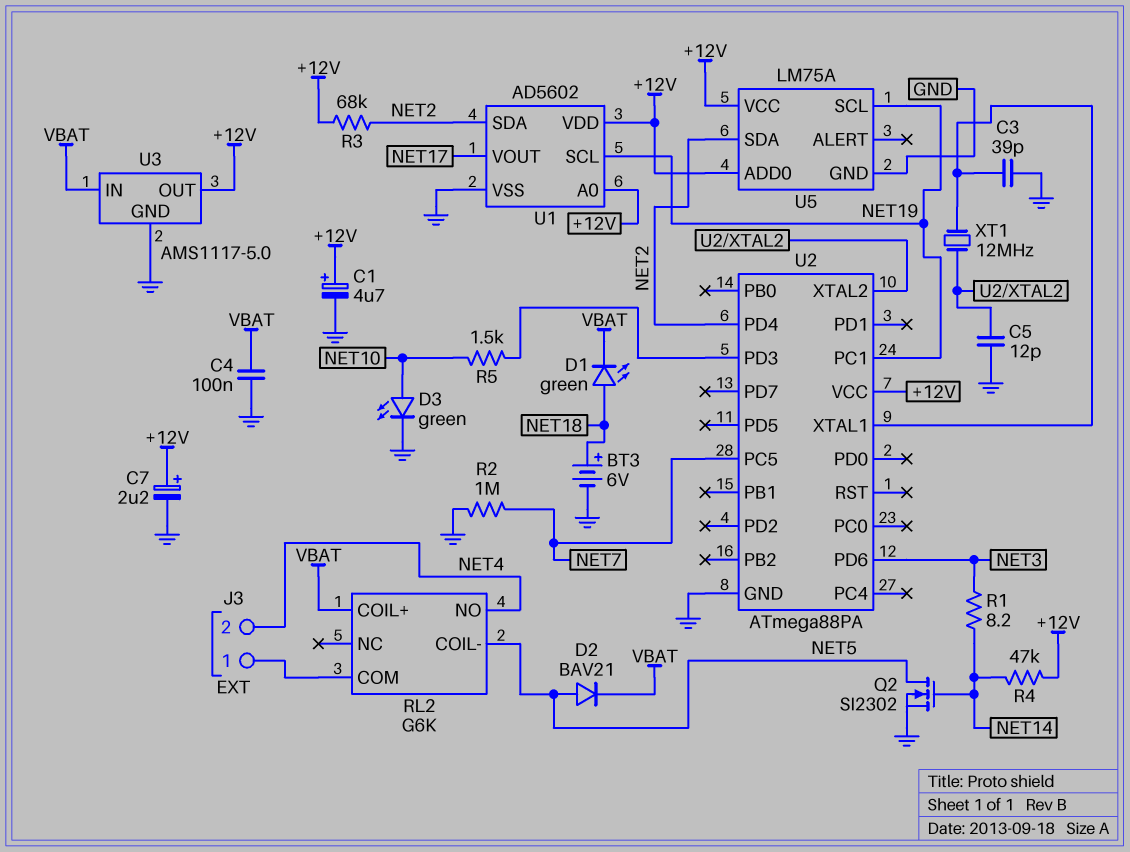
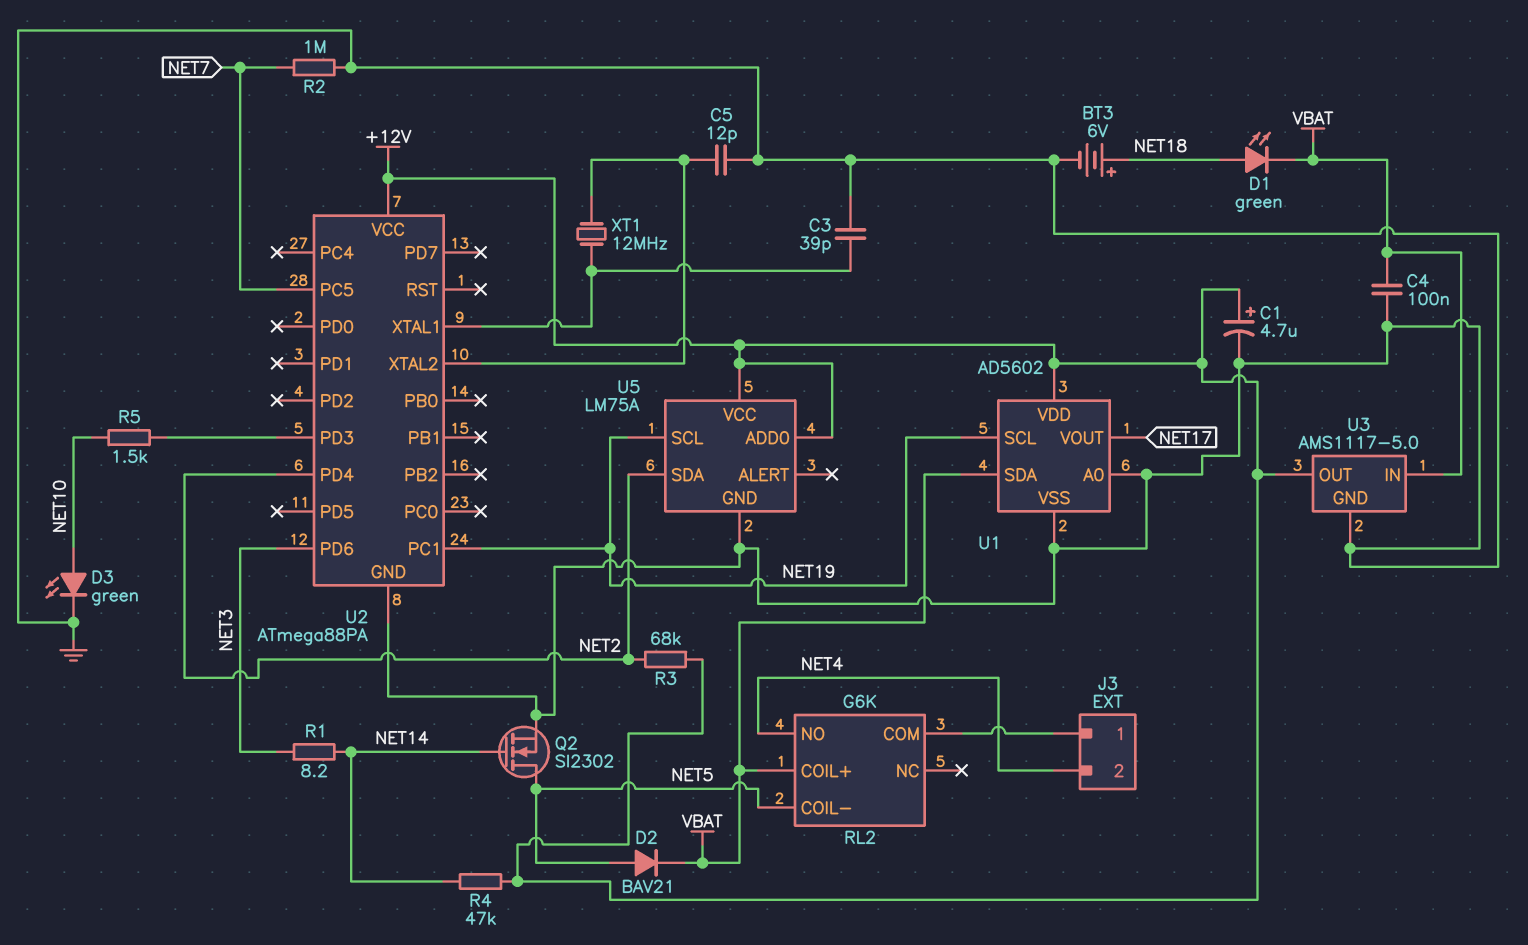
C7: 2.2uF (plus +12V, minus GND) -> none
U1 pin A0: +12V -> GND
U1 pin SDA: NET2 -> VBAT

